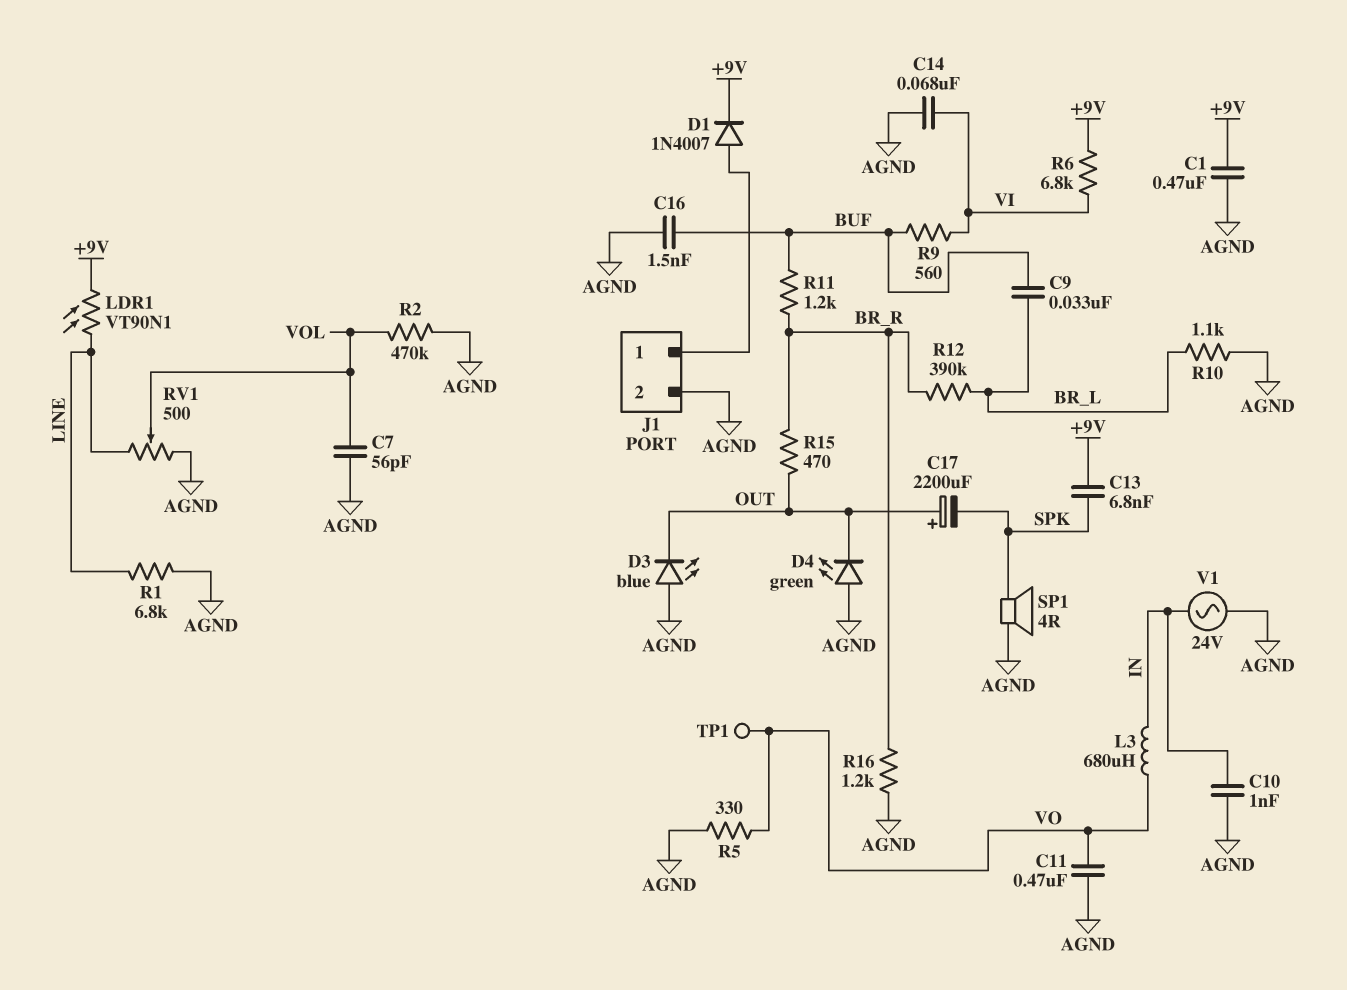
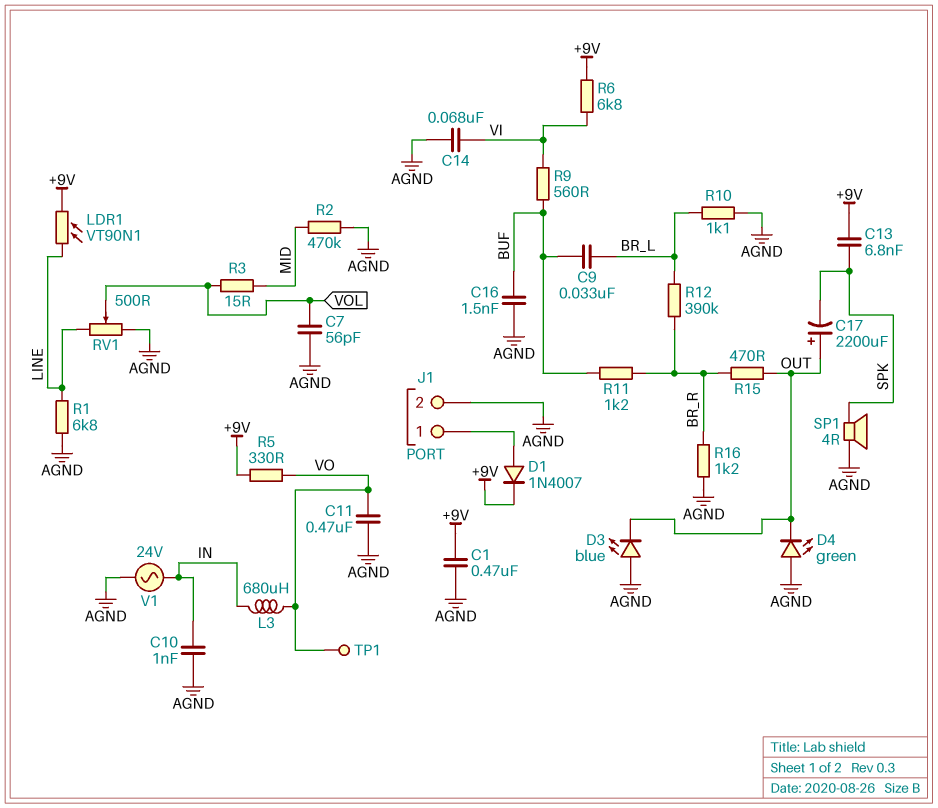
R2: 470k (AGND, VOL) -> 470k (AGND, MID)
R3: none -> 15 (MID, VOL)
R5: 330 (AGND, VO) -> 330 (+9V, VO)

